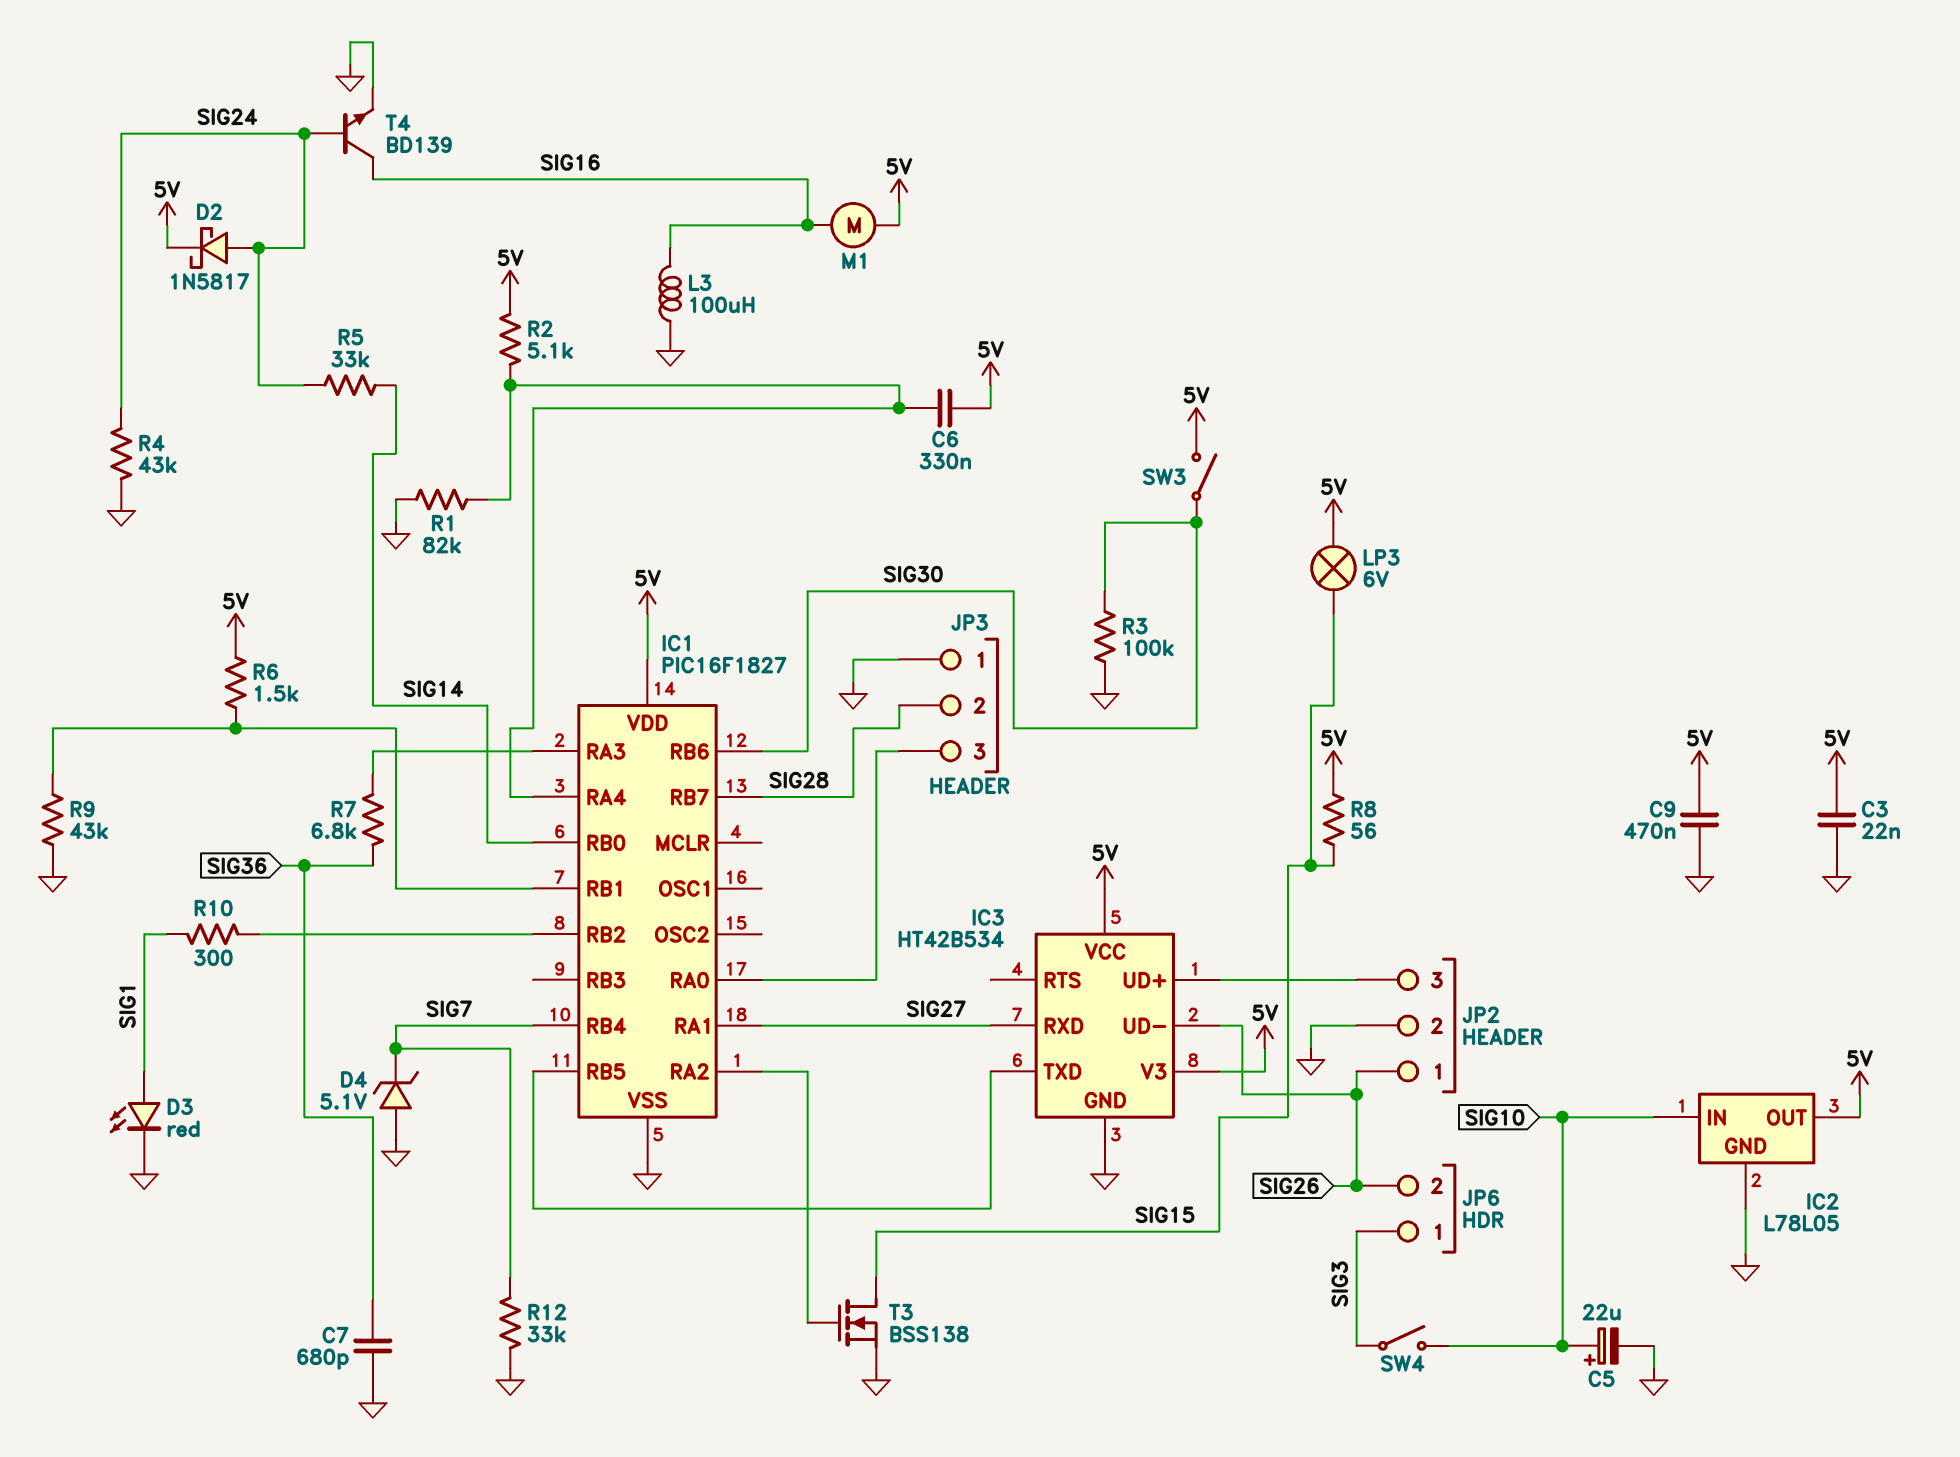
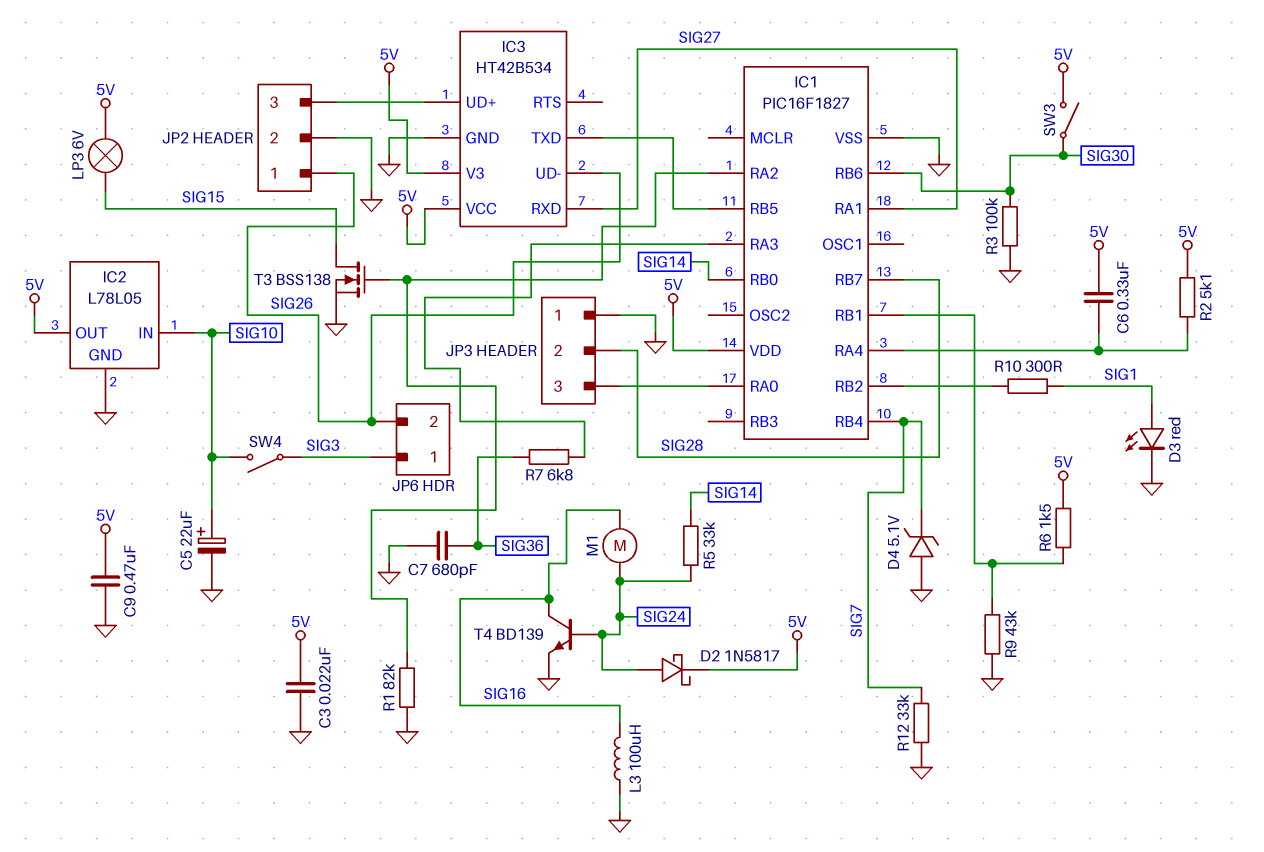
M1: motor (5V, SIG16) -> motor (SIG16, SIG24)
R1: 82k (GND, IC1/RA4) -> 82k (GND, IC1/RA2)
R4: 43k (GND, SIG24) -> none
R8: 56 (5V, SIG15) -> none

